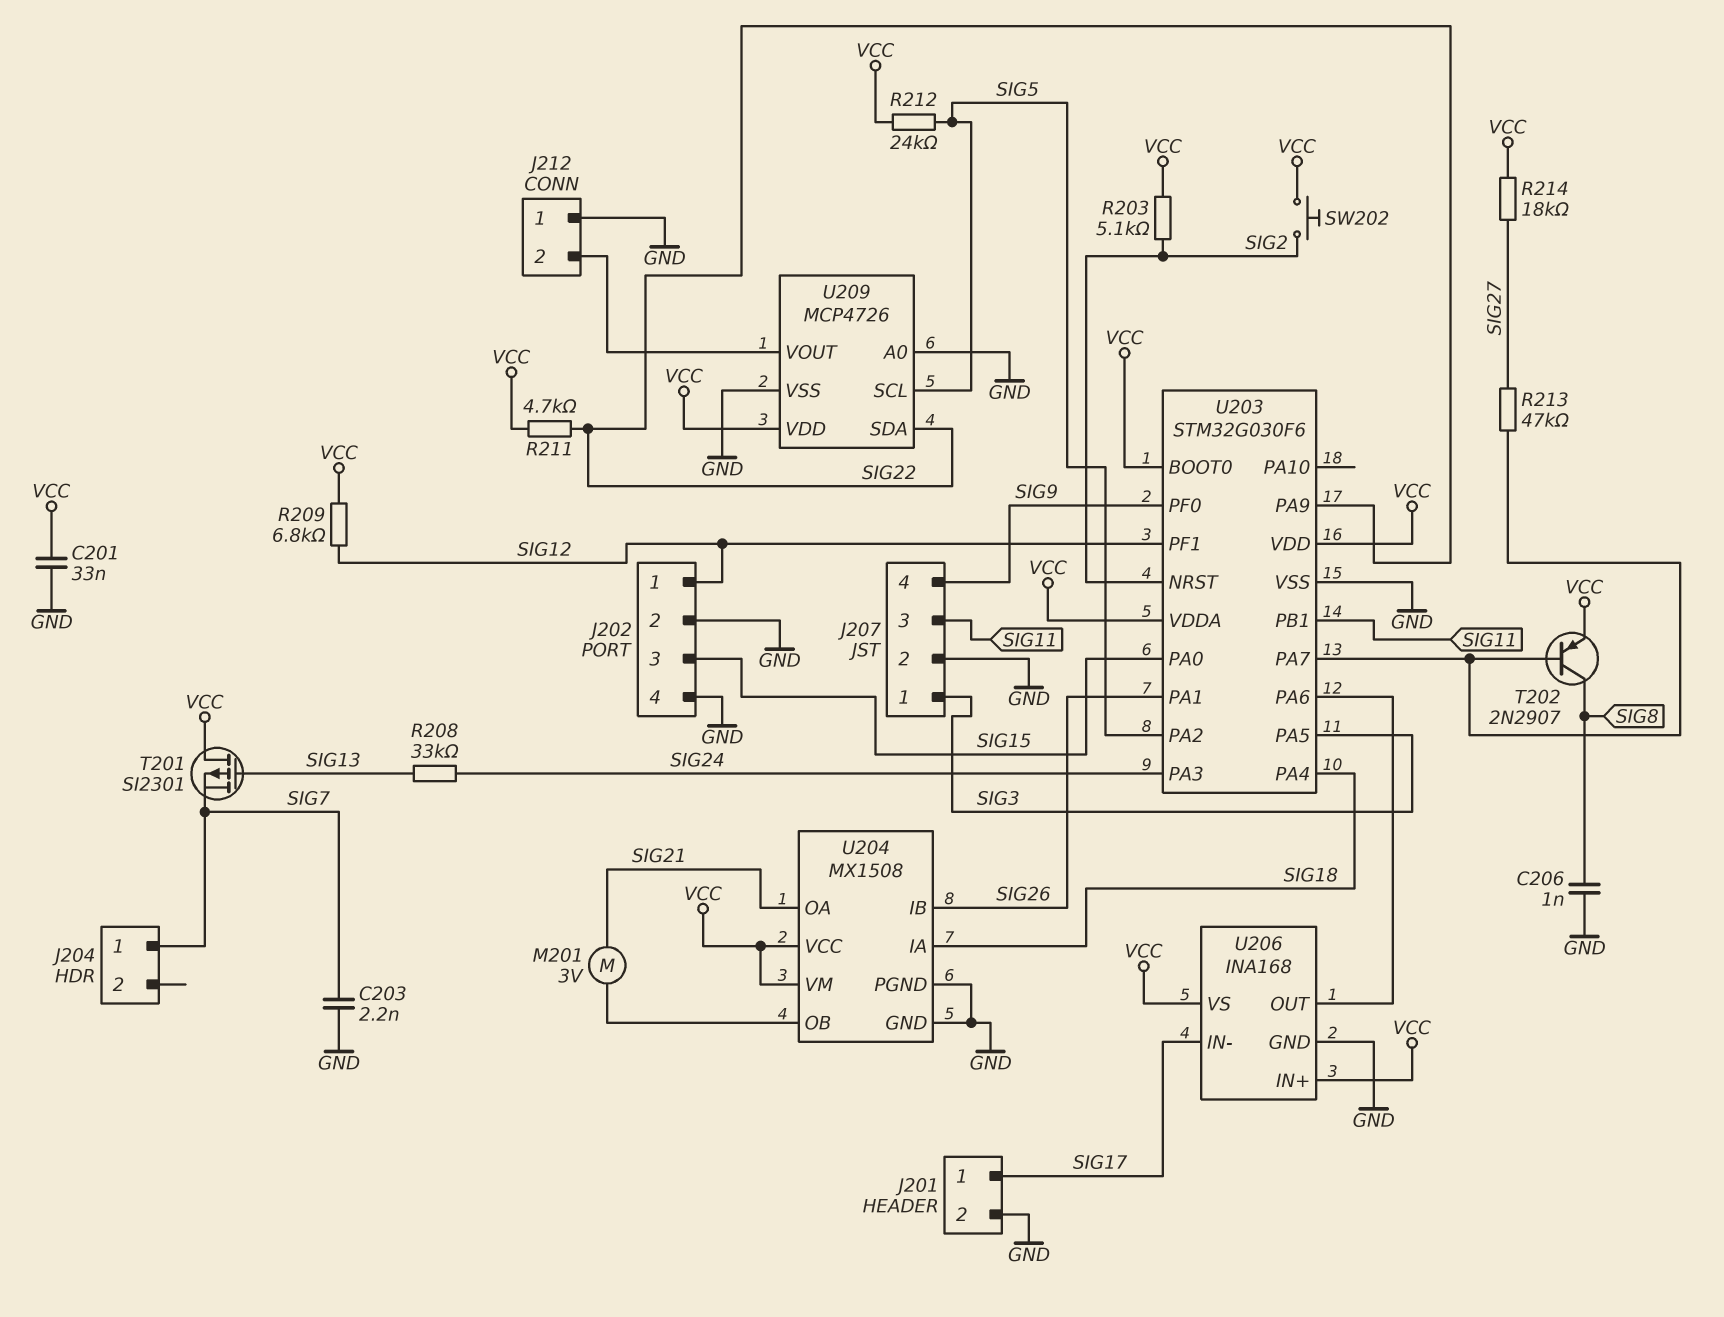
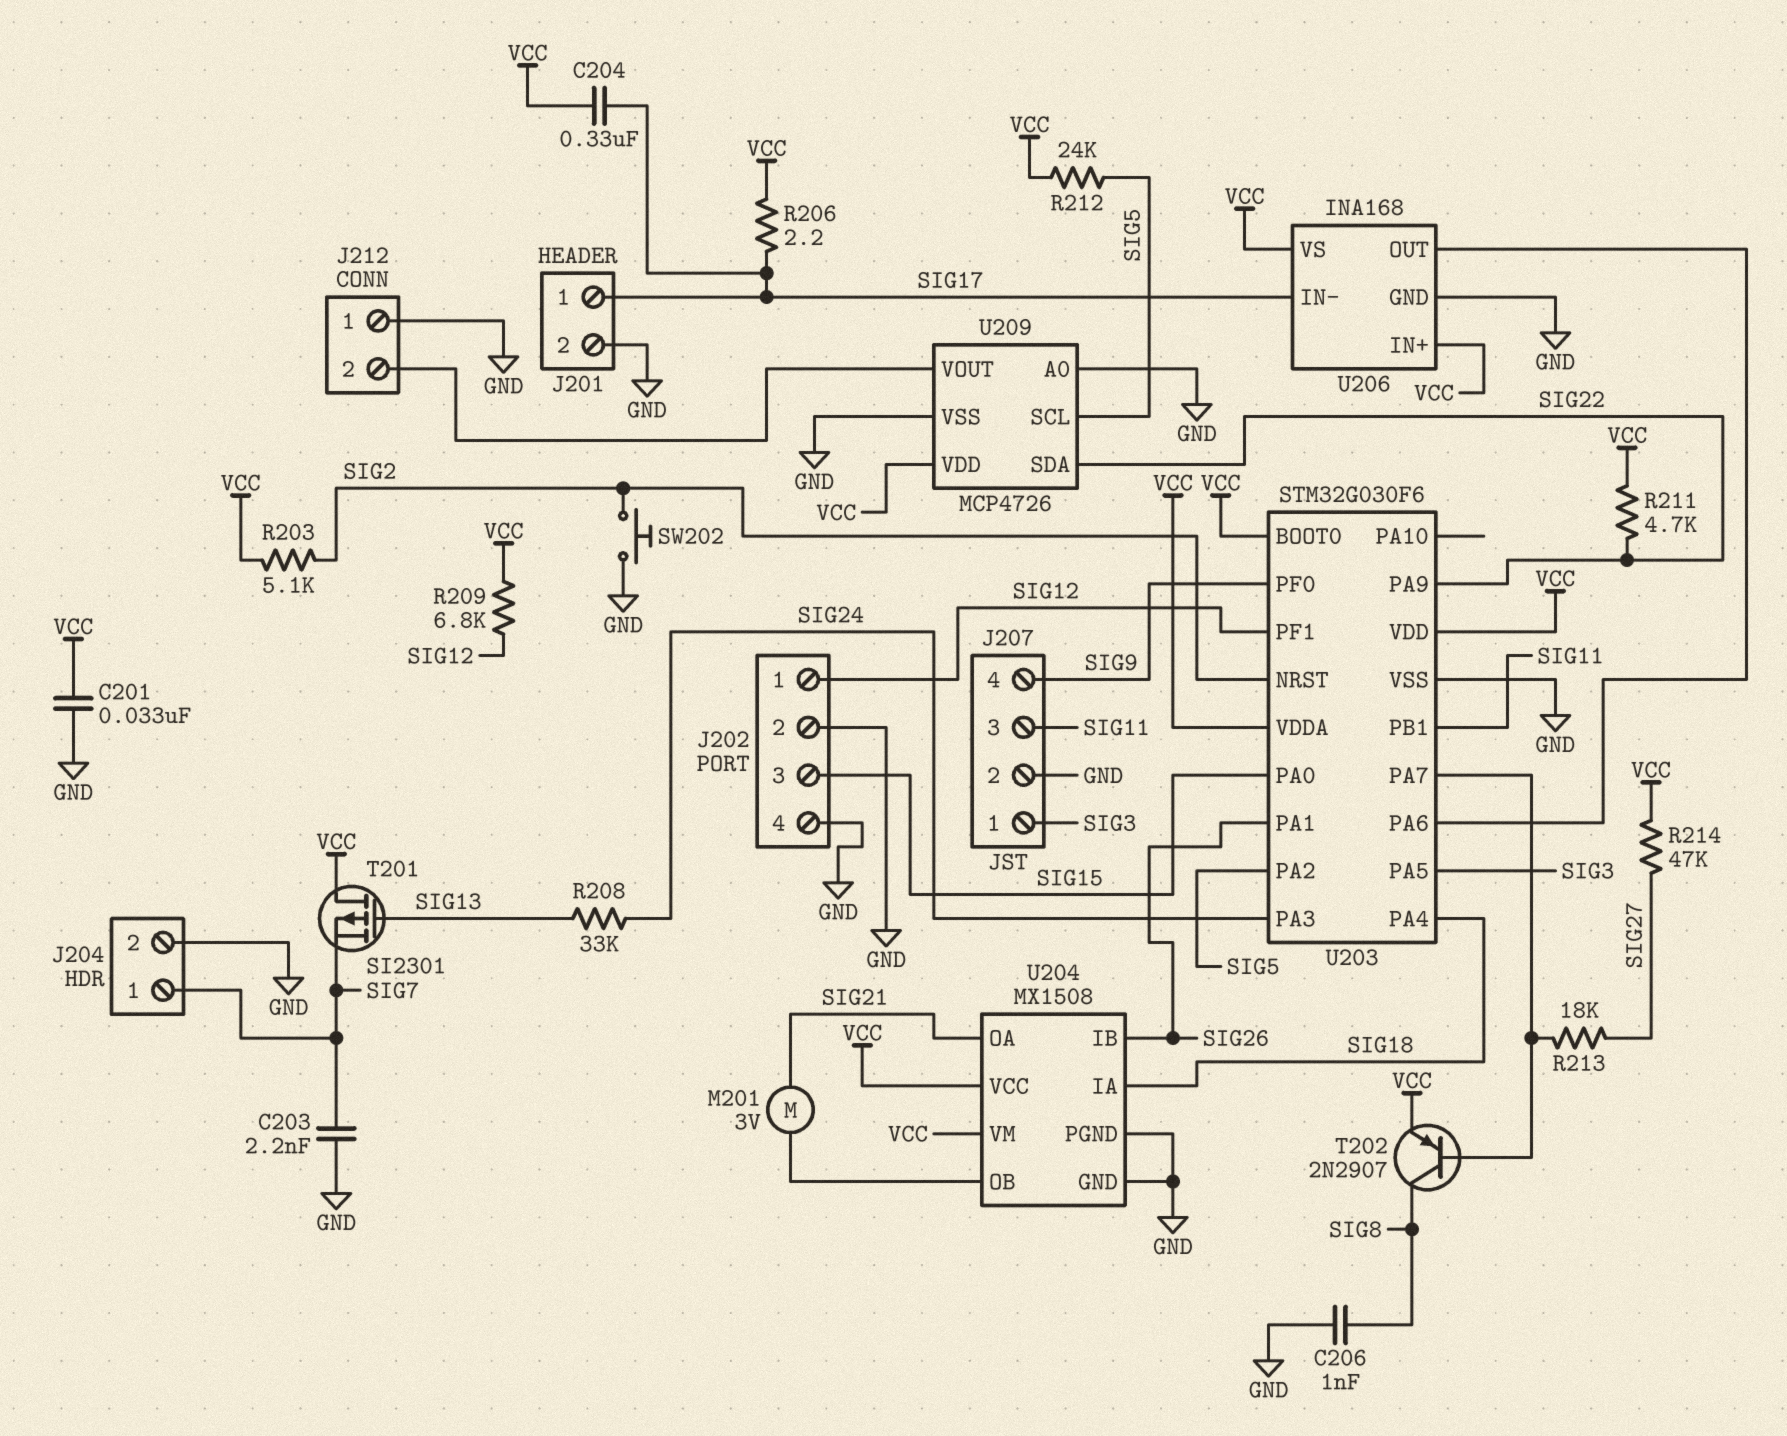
C204: none -> 330nF (SIG17, VCC)
J204 pin 2: none -> GND
R206: none -> 2.2 (SIG17, VCC)
R213: 47k (SIG27, U203/PA7) -> 18k (SIG27, U203/PA7)
R214: 18k (SIG27, VCC) -> 47k (SIG27, VCC)
SW202: button (SIG2, VCC) -> button (GND, SIG2)

